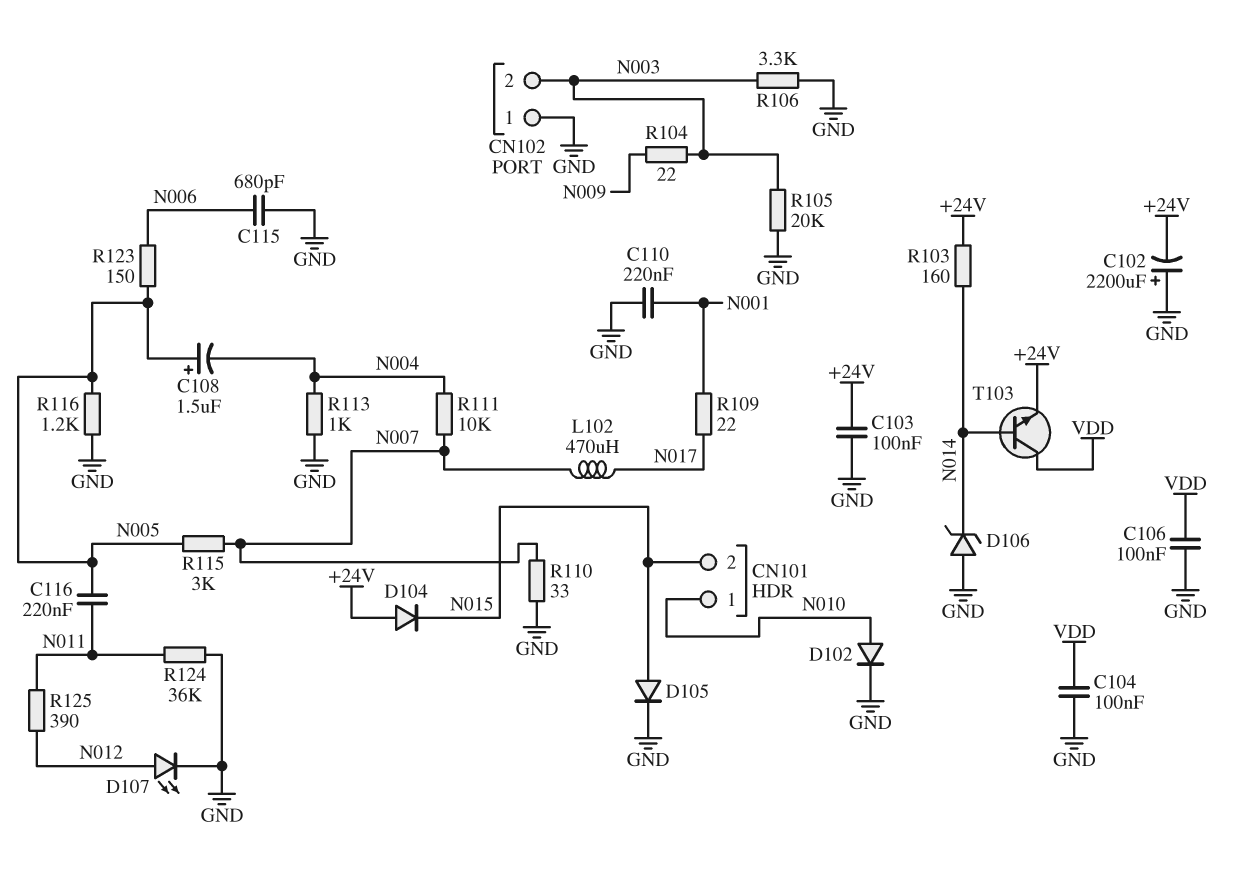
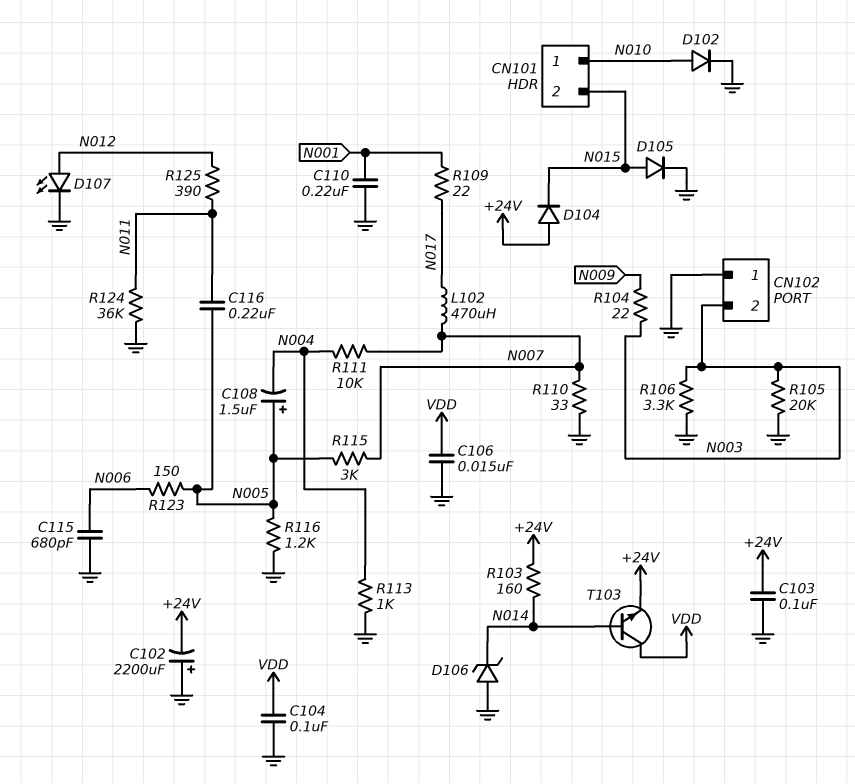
C106: 100nF (GND, VDD) -> 15nF (GND, VDD)

